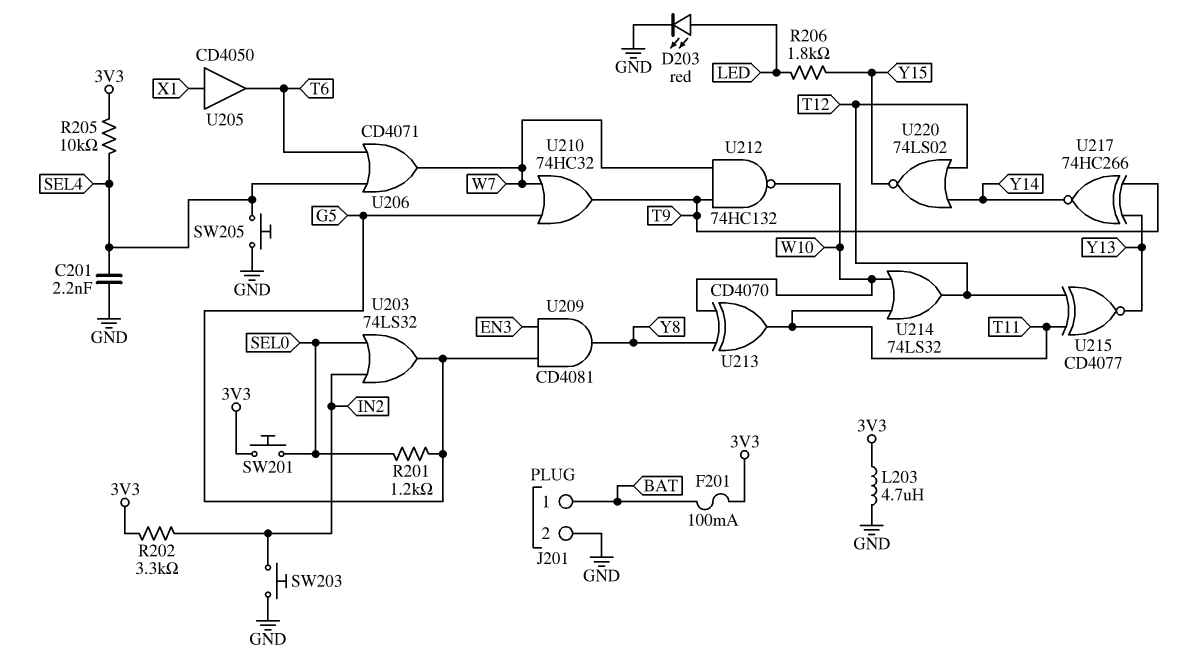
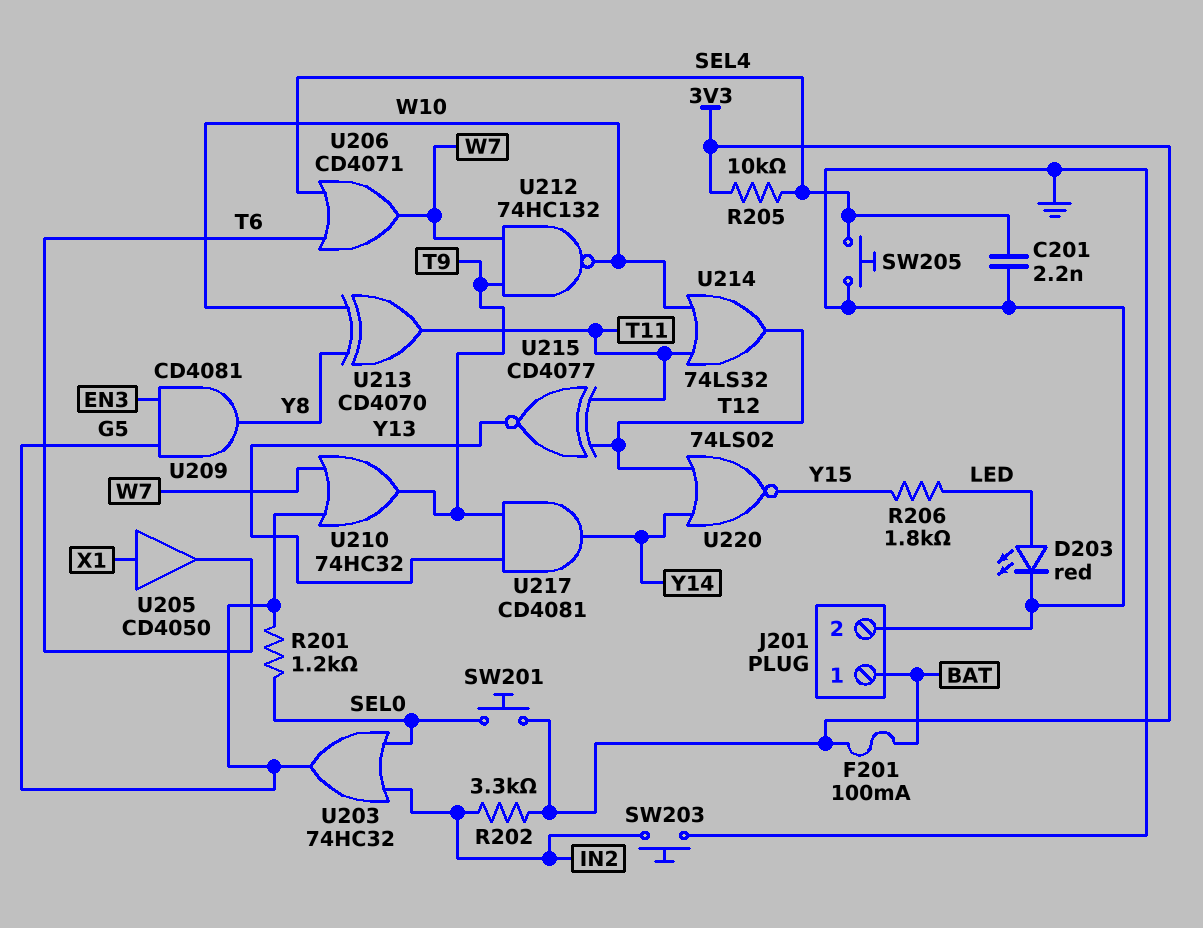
L203: 4.7uH (3V3, GND) -> none
U203: OR 74LS32 (in IN2, in SEL0, out G5) -> OR 74HC32 (in IN2, in SEL0, out G5)
U217: XNOR 74HC266 (in T9, in Y13, out Y14) -> AND CD4081 (in T9, in Y13, out Y14)

